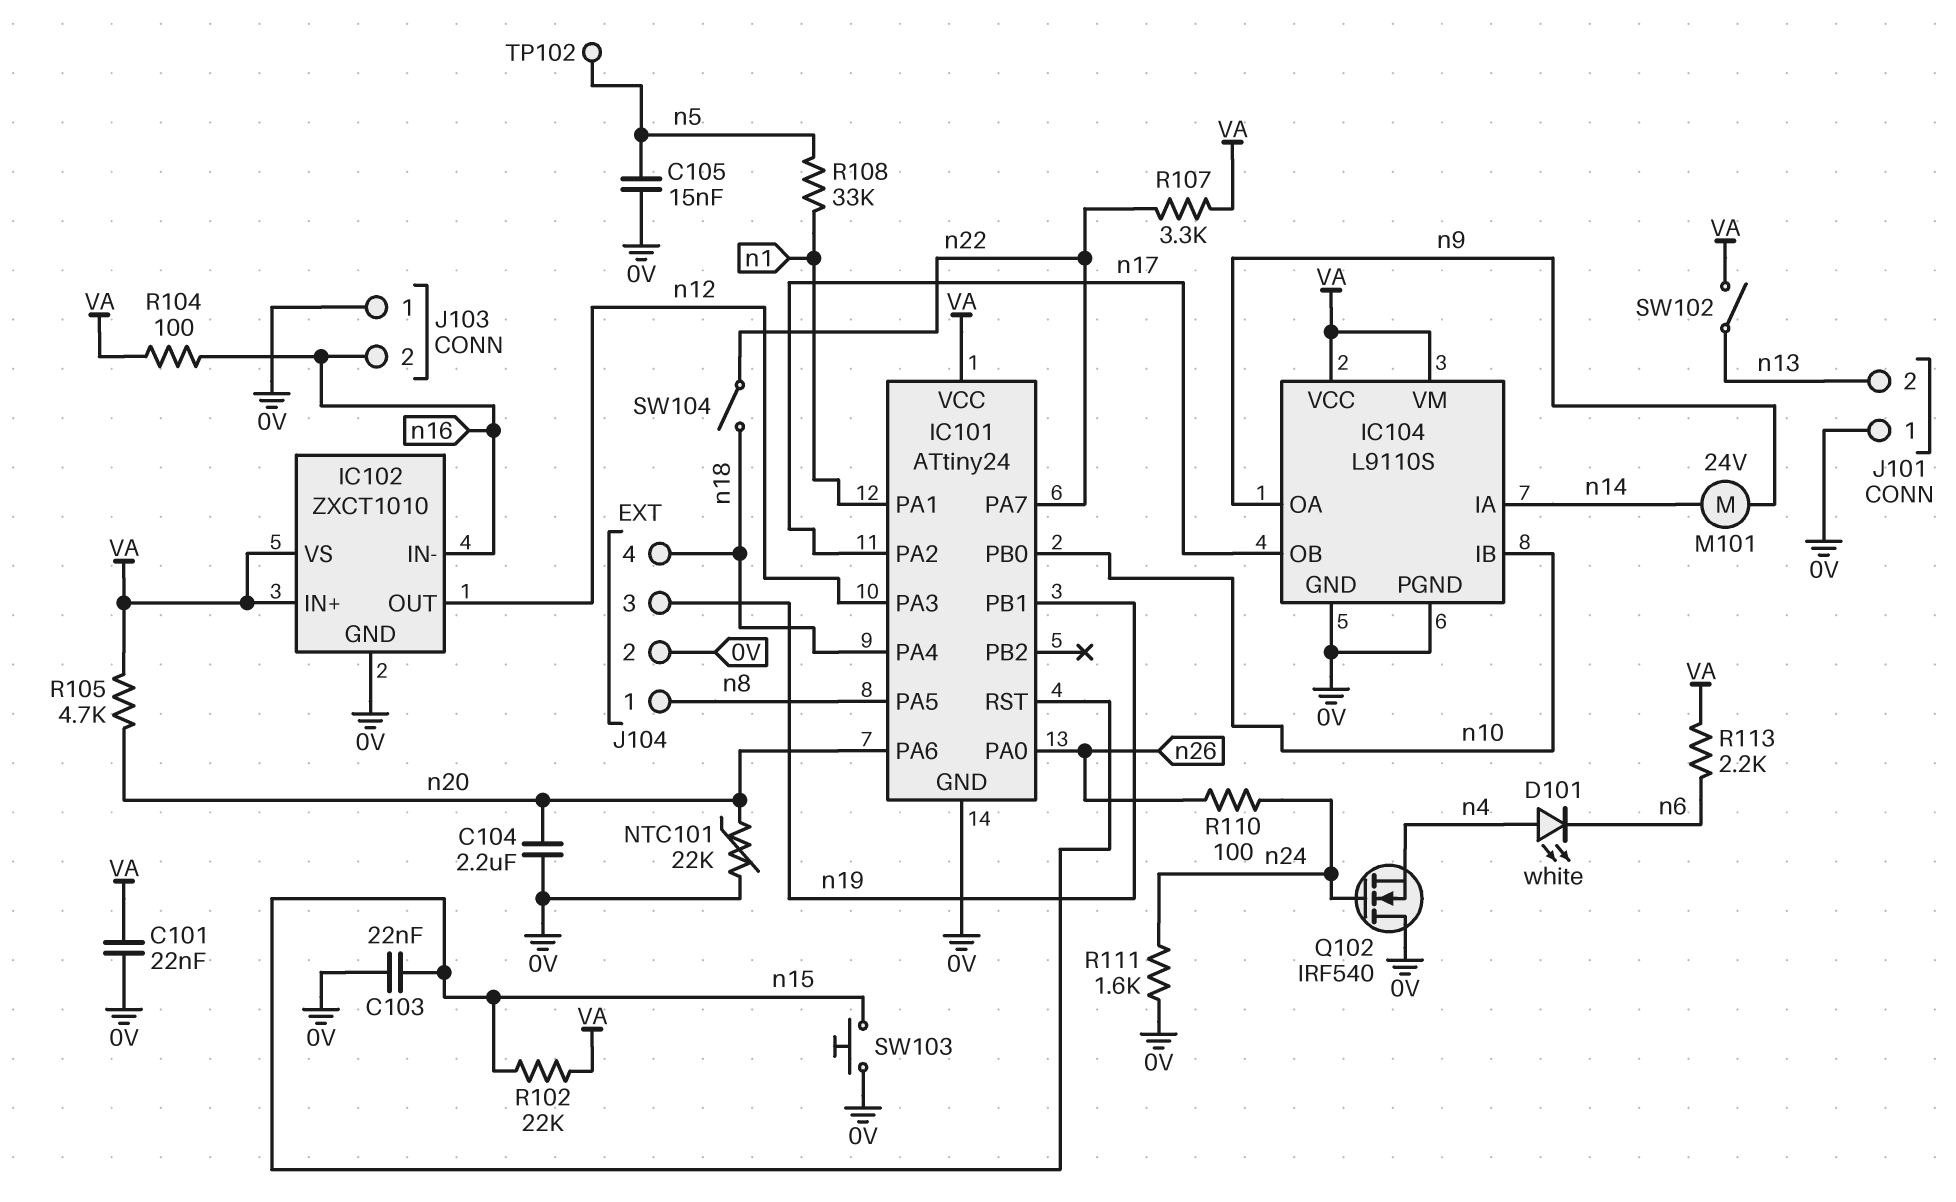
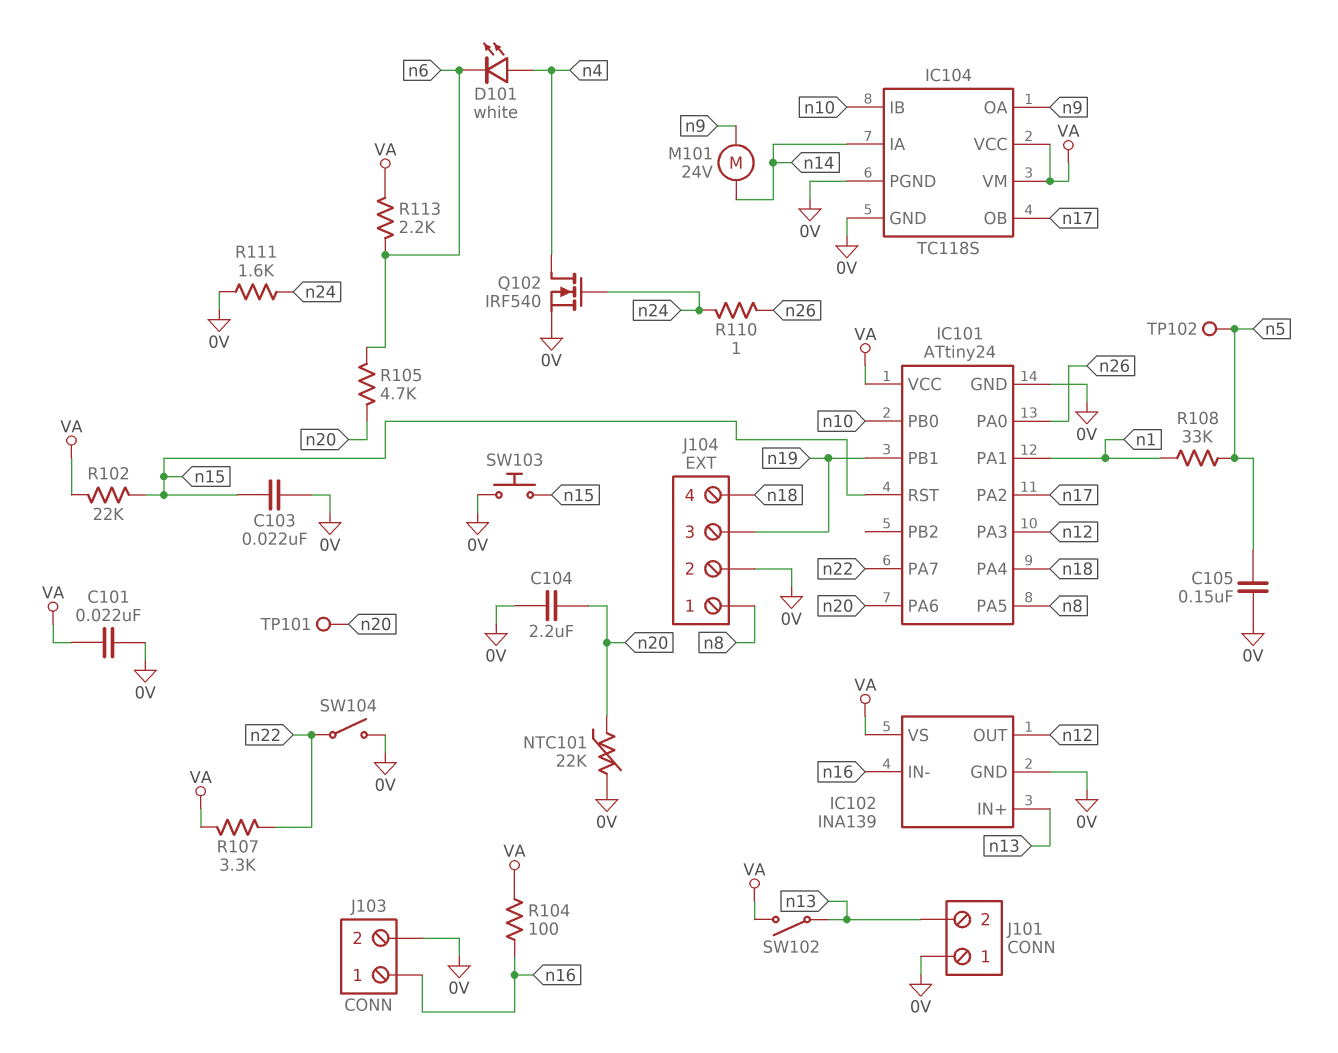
C105: 15nF (0V, n5) -> 150nF (0V, n5)
IC102: ZXCT1010 -> INA139
IC102 pin IN+: VA -> n13
IC104: L9110S -> TC118S
J103 pin 1: 0V -> n16
J103 pin 2: n16 -> 0V
Q102: NMOS IRF540 (G n24, D 0V, S n4) -> NMOS IRF540 (G n24, D n4, S 0V)
R105: 4.7k (VA, n20) -> 4.7k (n6, n20)
R110: 100 (n24, n26) -> 1 (n24, n26)
SW104: switch (n18, n22) -> switch (0V, n22)
TP101: none -> test point (n20)

